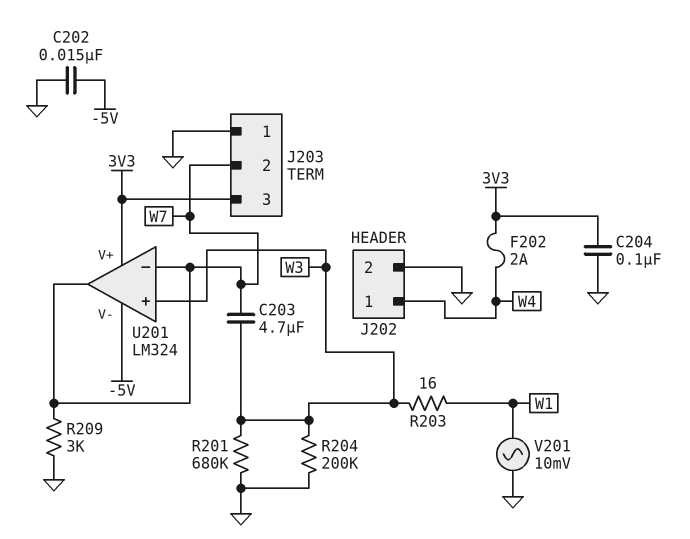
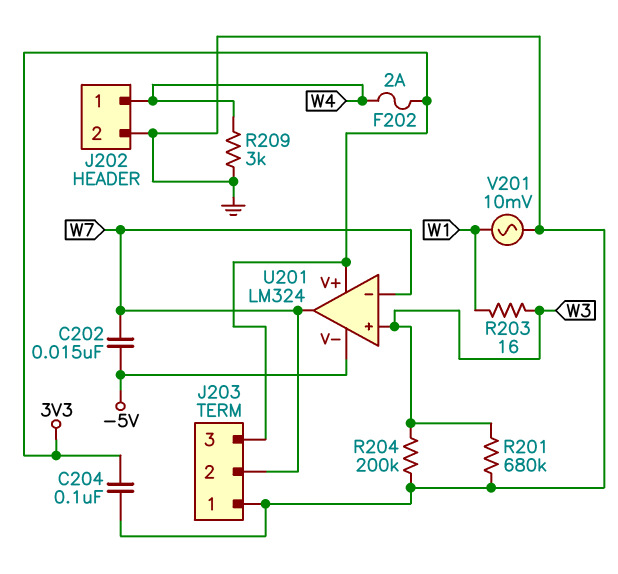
C202: 15nF (-5V, GND) -> 15nF (-5V, W7)
C203: 4.7uF (W3, W7) -> none
R209: 3k (GND, W7) -> 3k (GND, W4)

